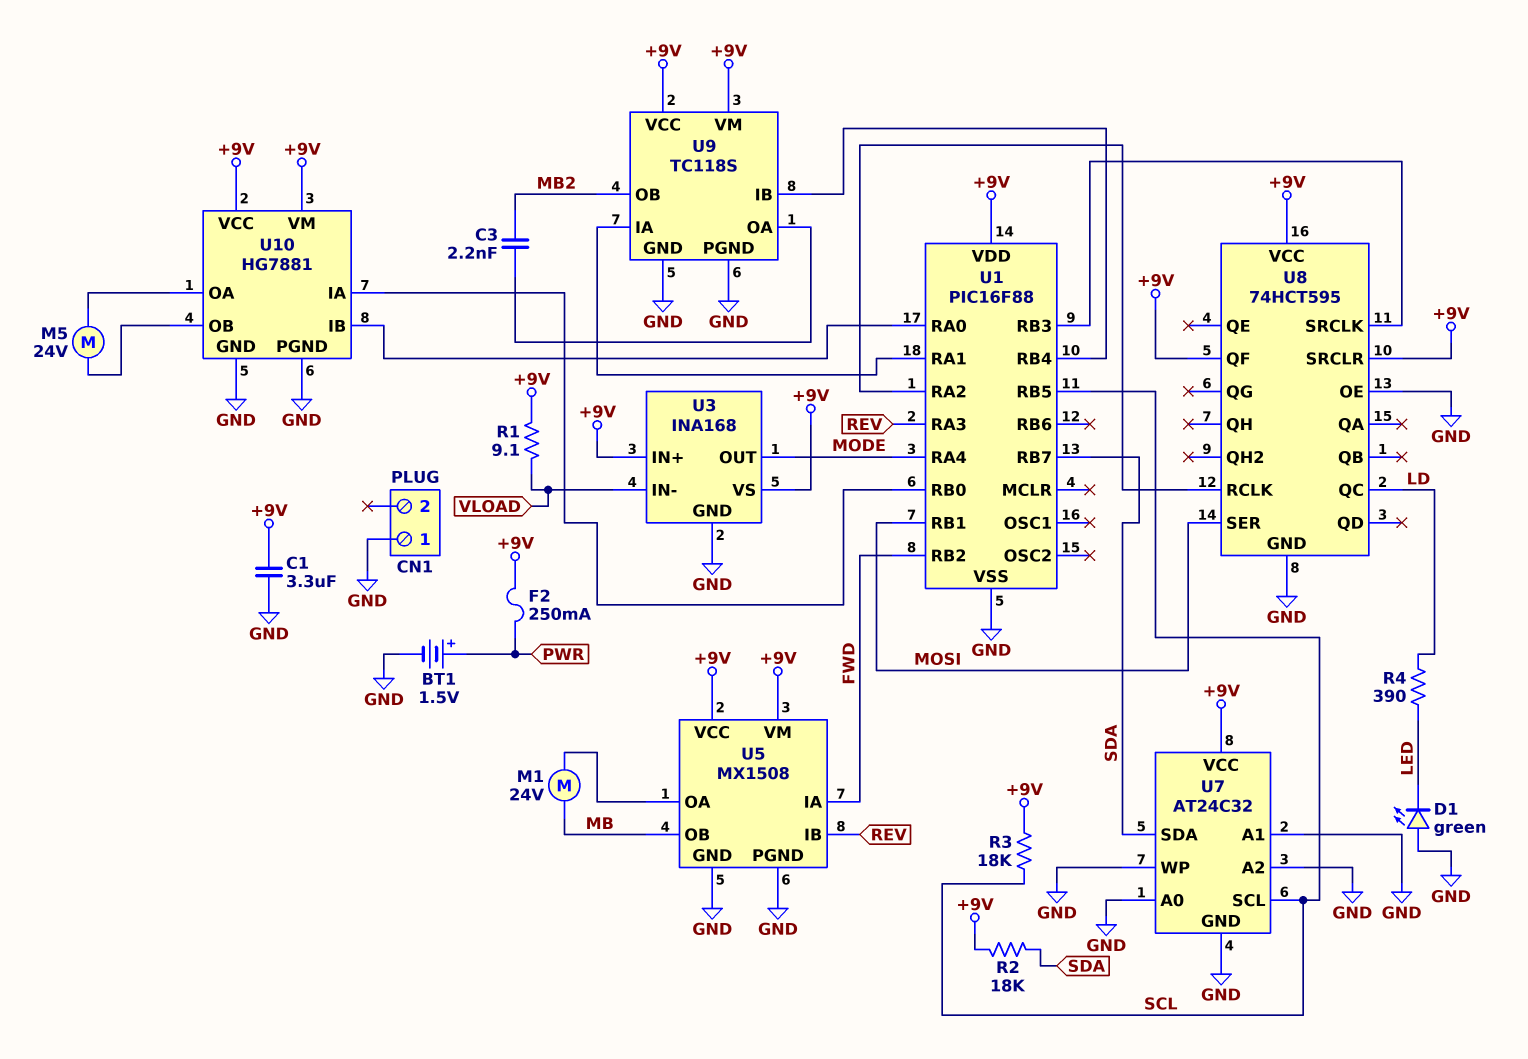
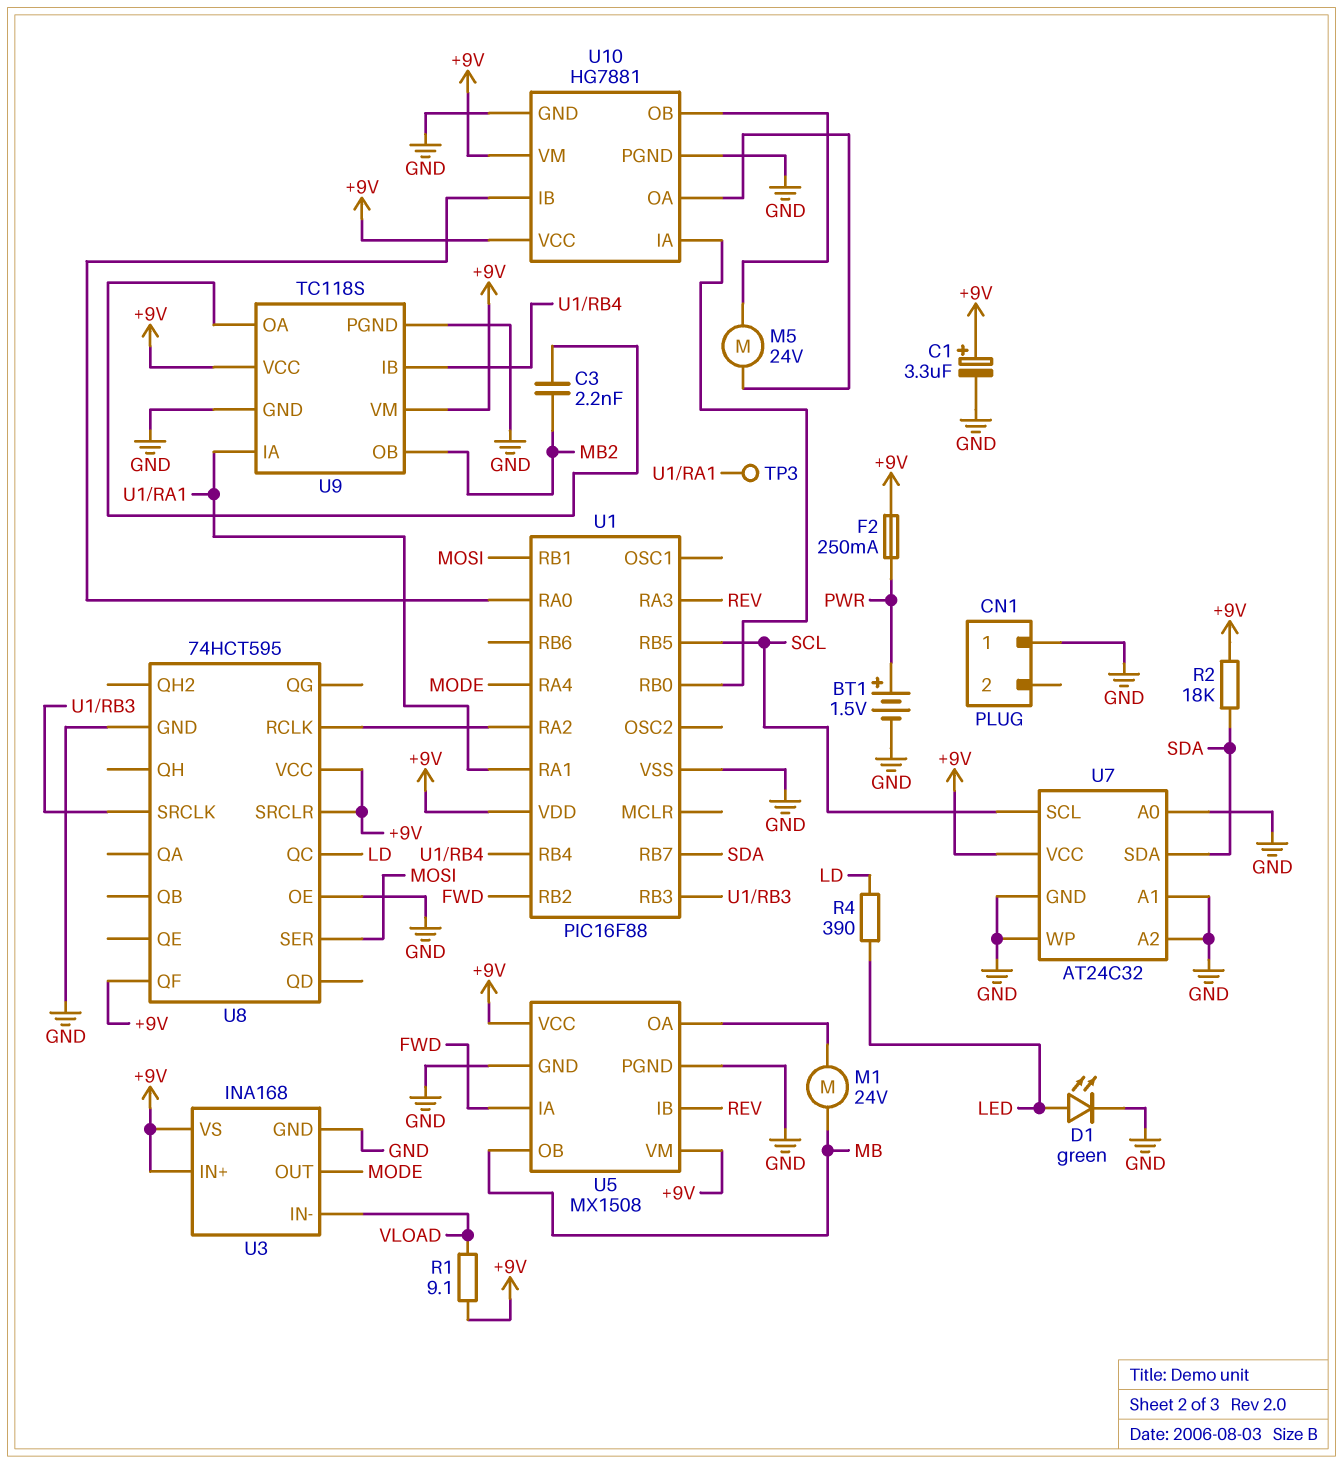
C1: 3.3uF (+9V, GND) -> 3.3uF (plus +9V, minus GND)
D1: LED green (A GND, K LED) -> LED green (A LED, K GND)
R3: 18k (+9V, SCL) -> none
TP3: none -> test point (U1/RA1)

